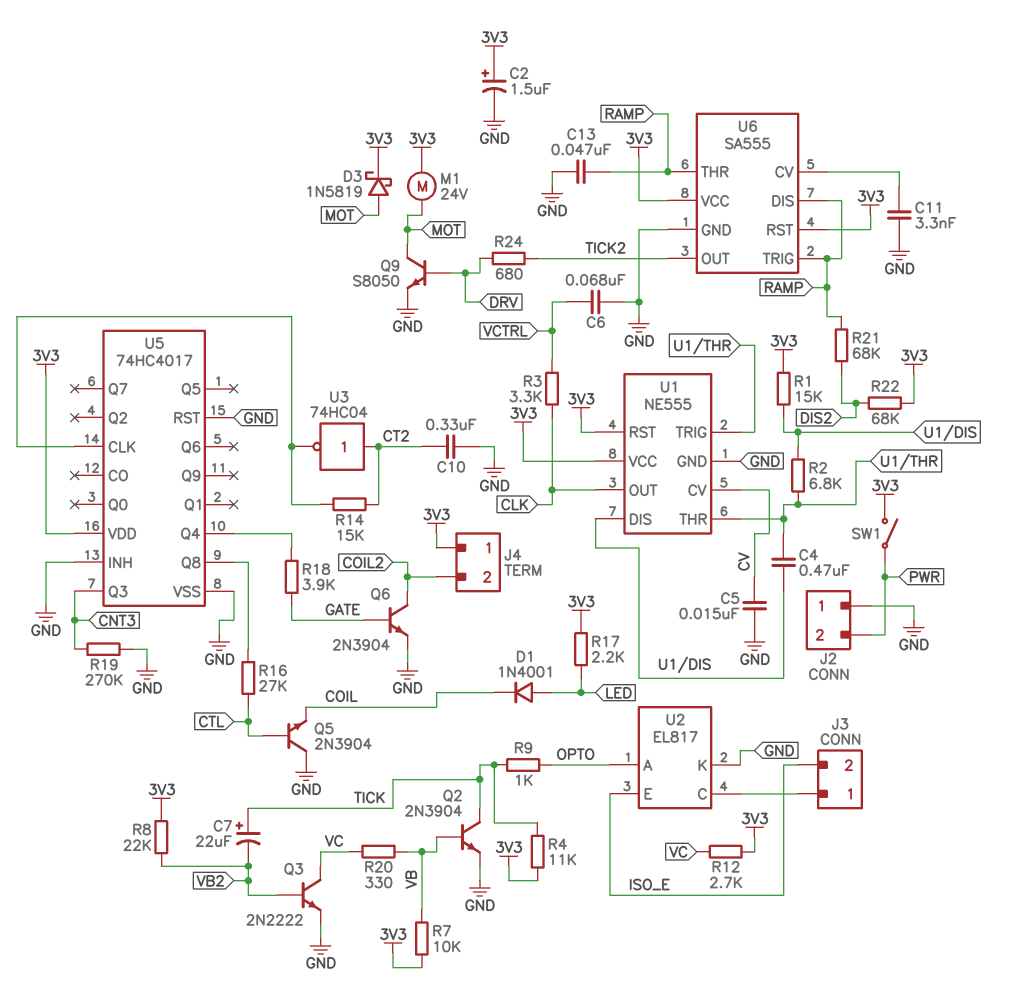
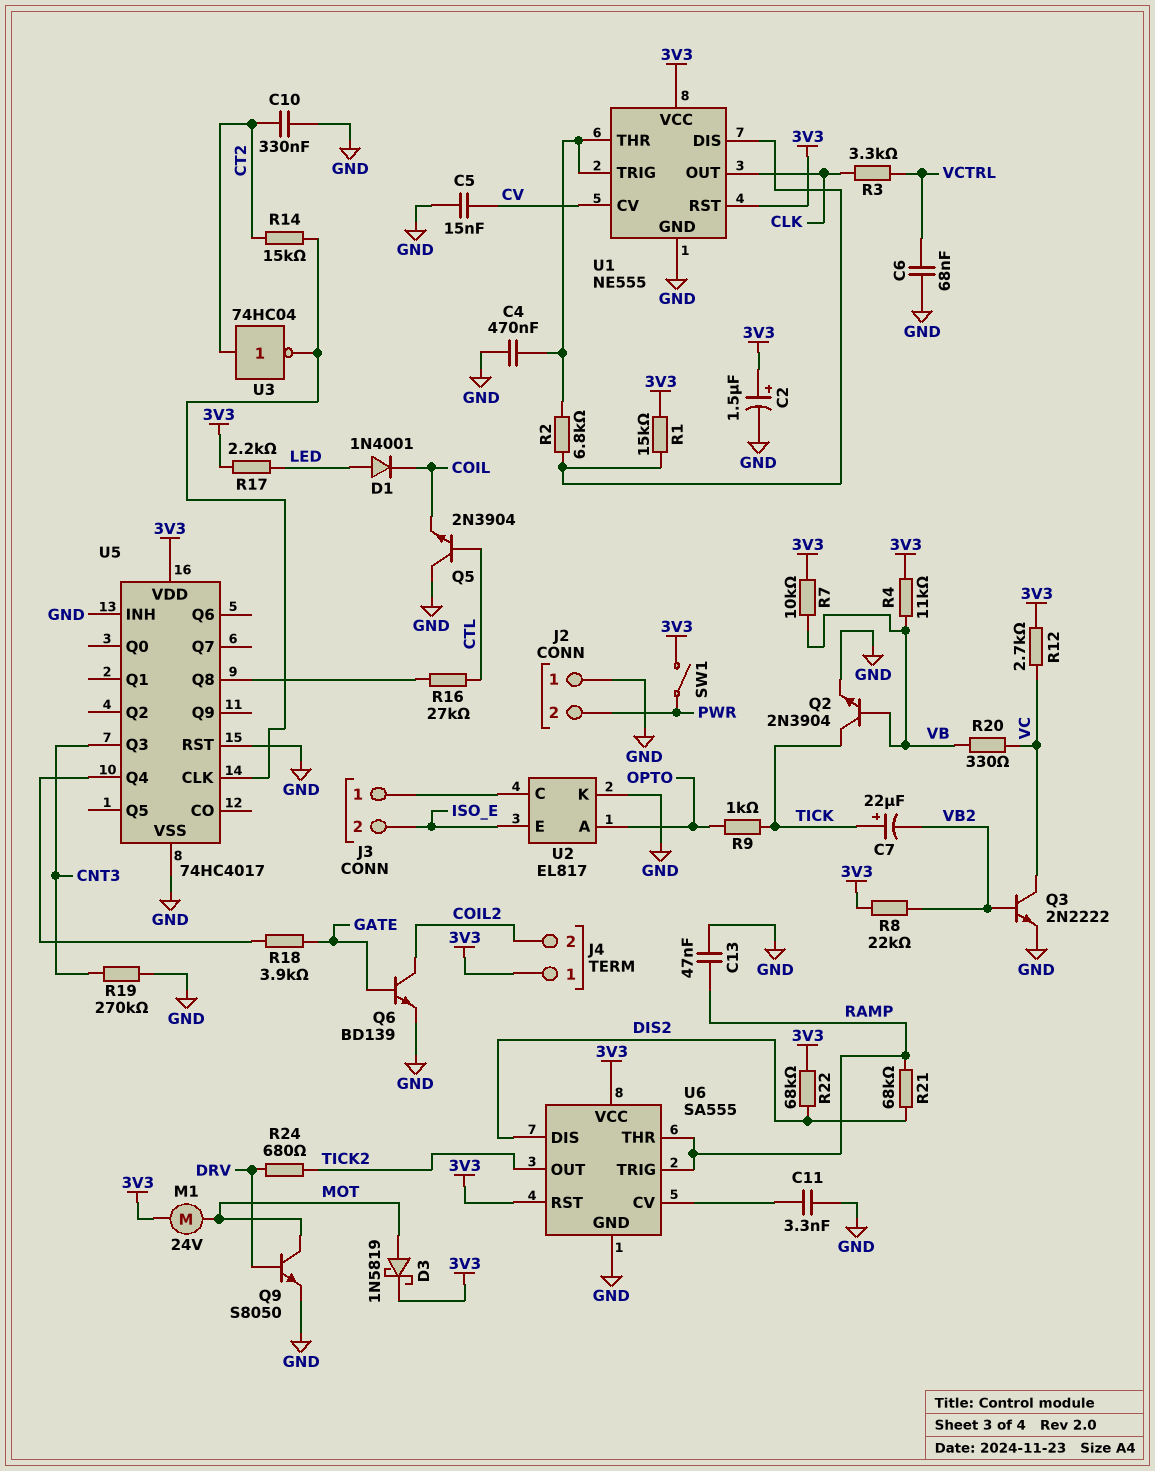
C4: 470nF (U1/DIS, U1/THR) -> 470nF (GND, U1/THR)
Q6: NPN 2N3904 (B GATE, C COIL2, E GND) -> NPN BD139 (B GATE, C COIL2, E GND)
R4: 11k (3V3, TICK) -> 11k (3V3, VB)
U6 pin DIS: RAMP -> DIS2

